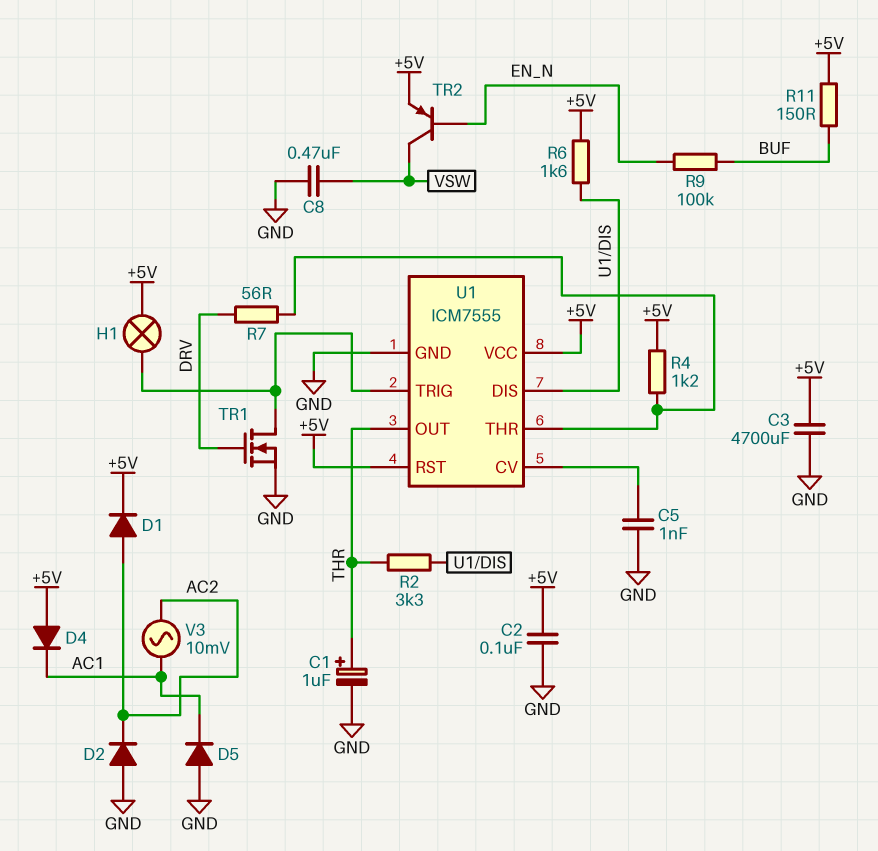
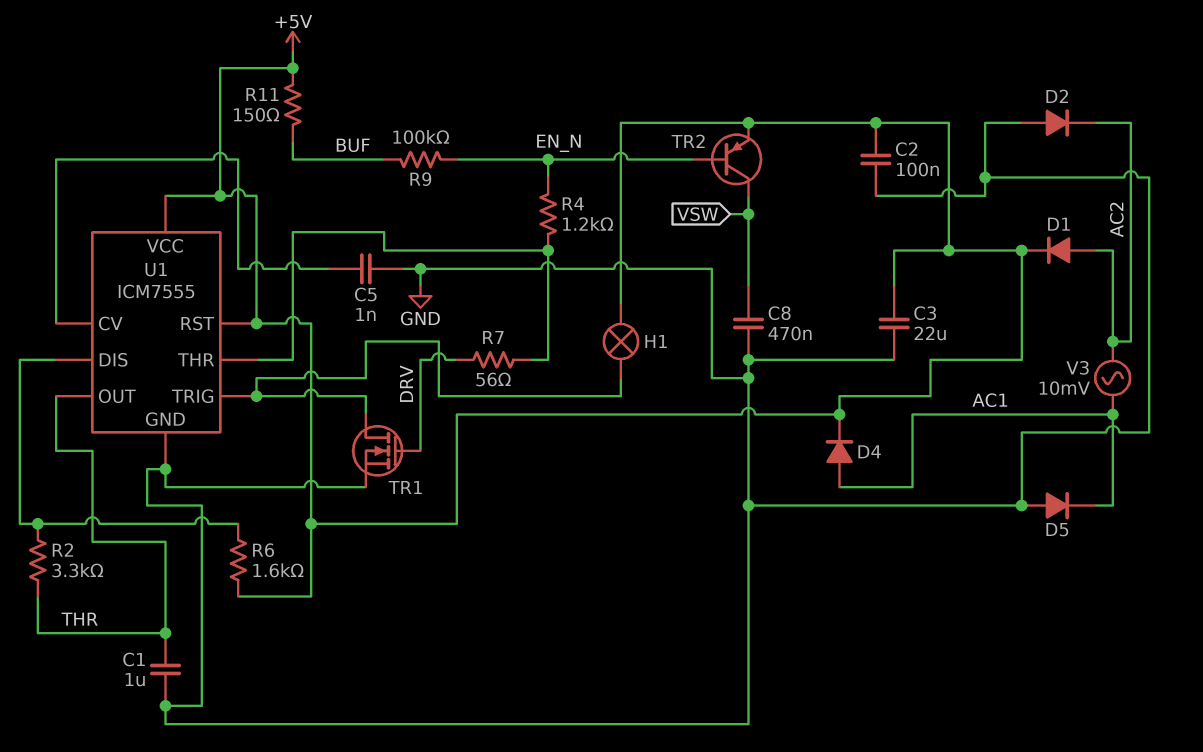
C1: 1uF (plus THR, minus GND) -> 1uF (GND, THR)
C3: 4700uF (+5V, GND) -> 22uF (+5V, GND)
D4: diode (A +5V, K AC1) -> diode (A AC1, K +5V)
R4: 1.2k (+5V, U1/THR) -> 1.2k (EN_N, U1/THR)

